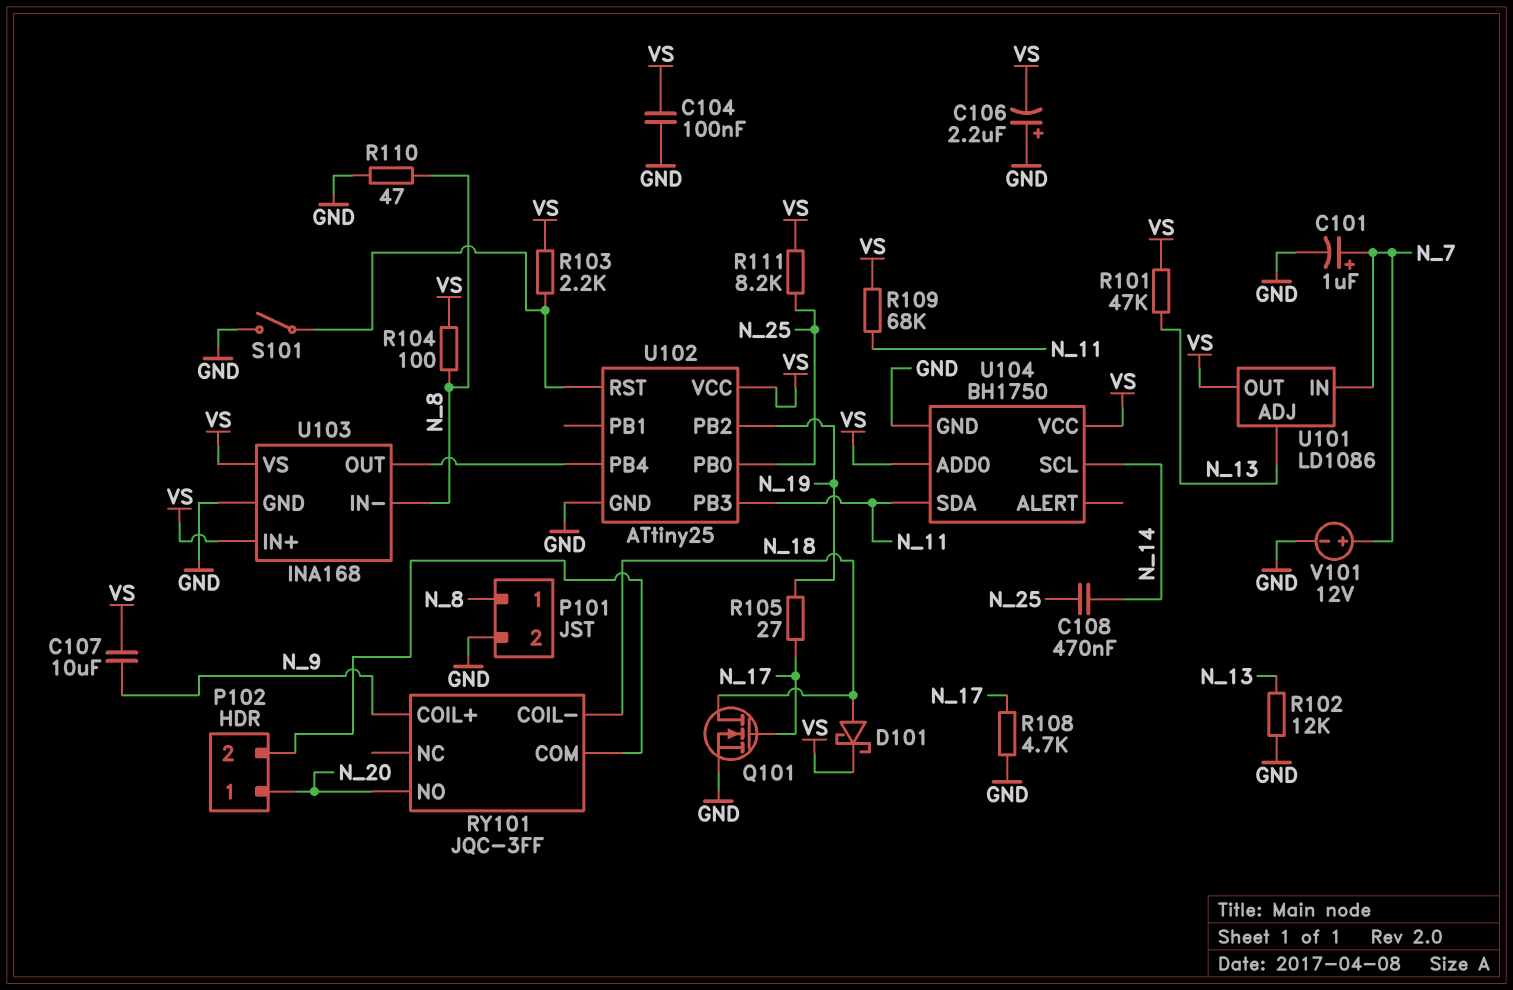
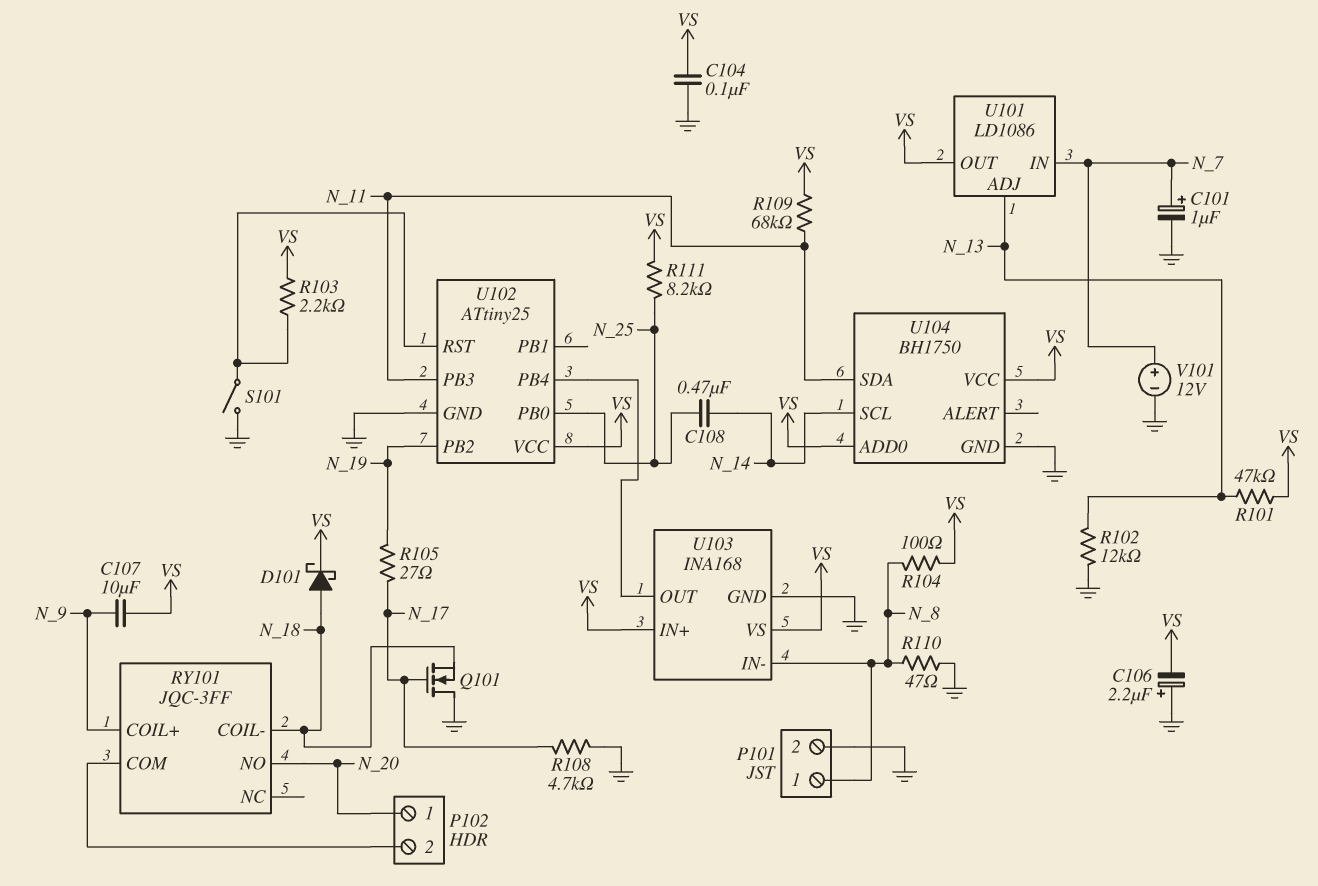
Q101: NMOS (G N_17, D N_18, S GND) -> NMOS (G N_17, D GND, S N_18)

